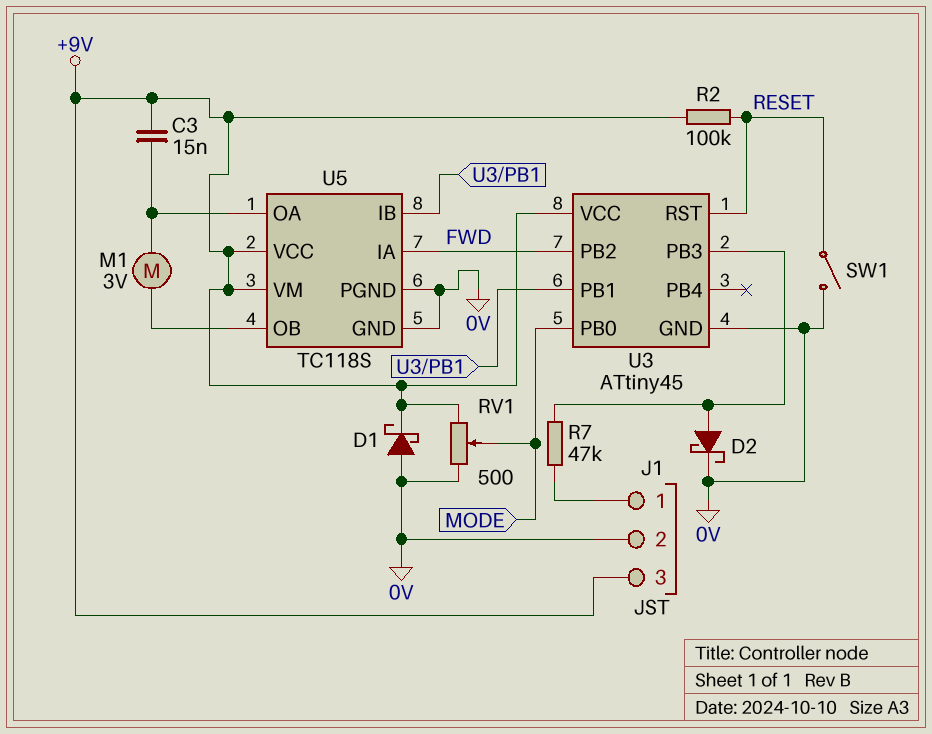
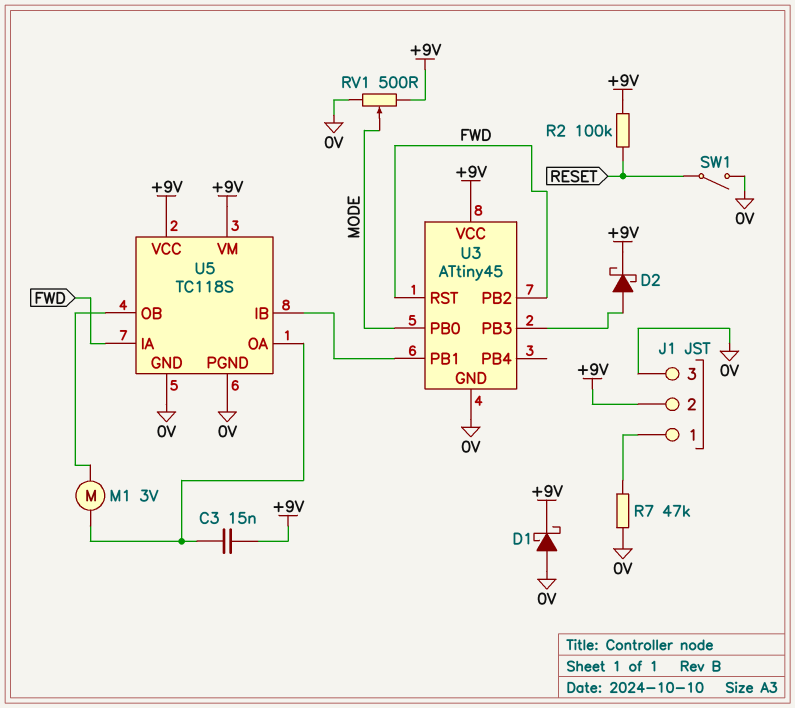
D2: schottky (A U3/PB3, K 0V) -> schottky (A U3/PB3, K +9V)
J1 pin 2: 0V -> +9V
J1 pin 3: +9V -> 0V
R7: 47k (J1/1, U3/PB3) -> 47k (0V, J1/1)
U3 pin RST: RESET -> FWD

